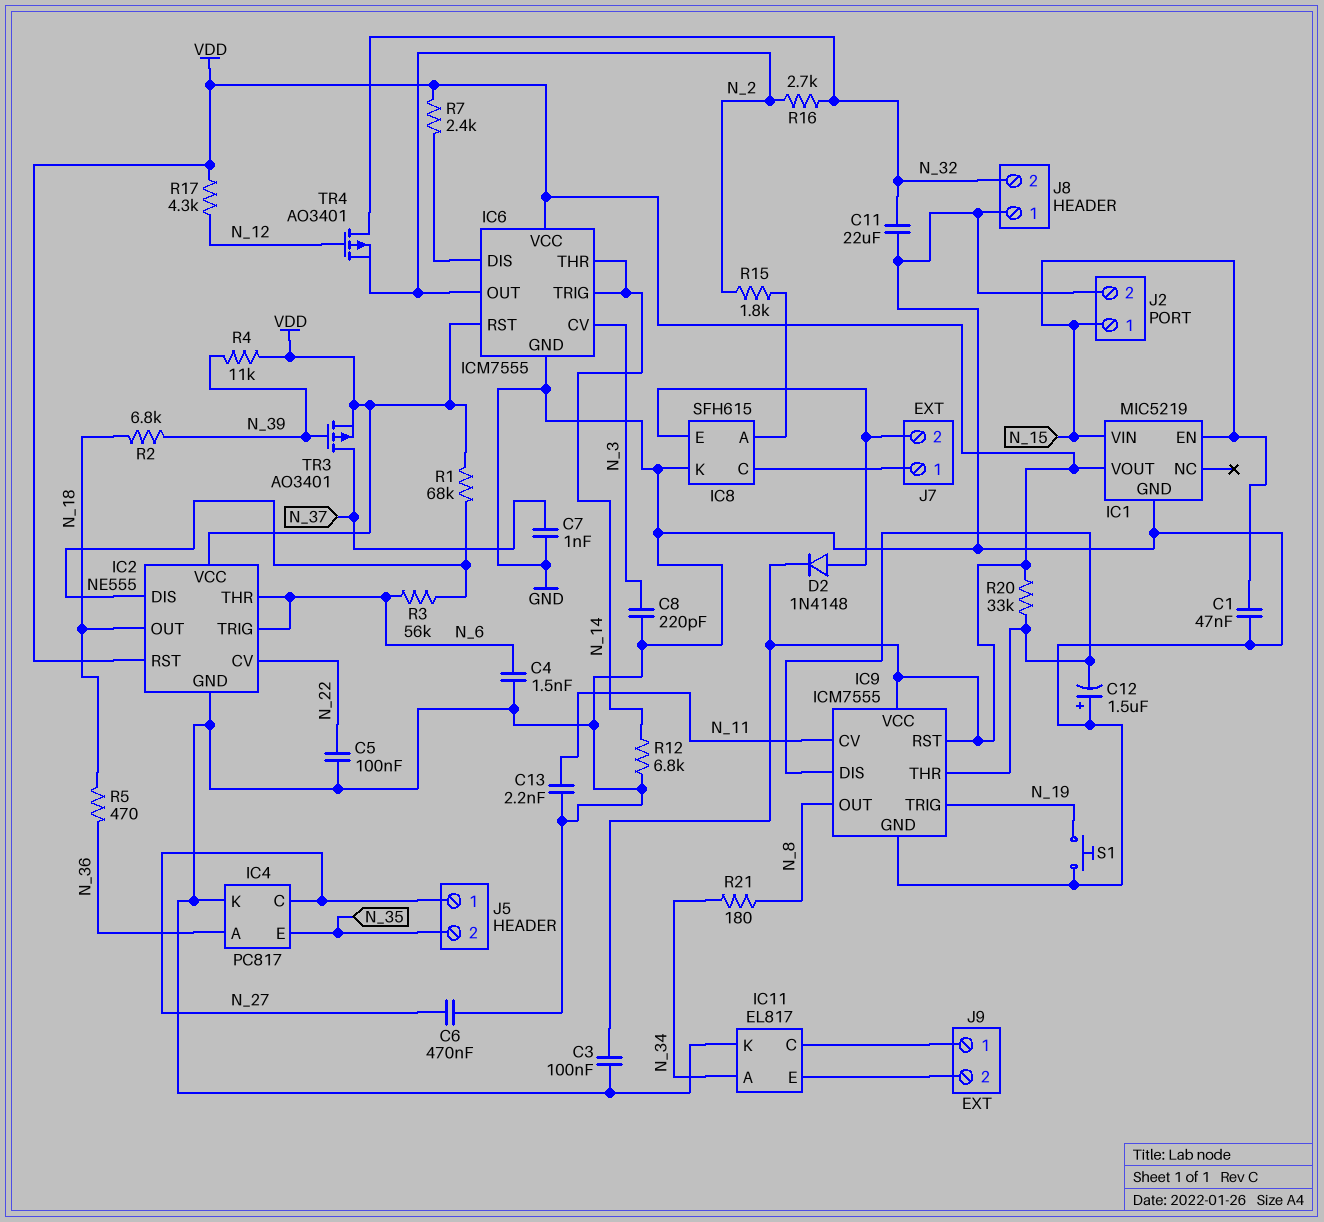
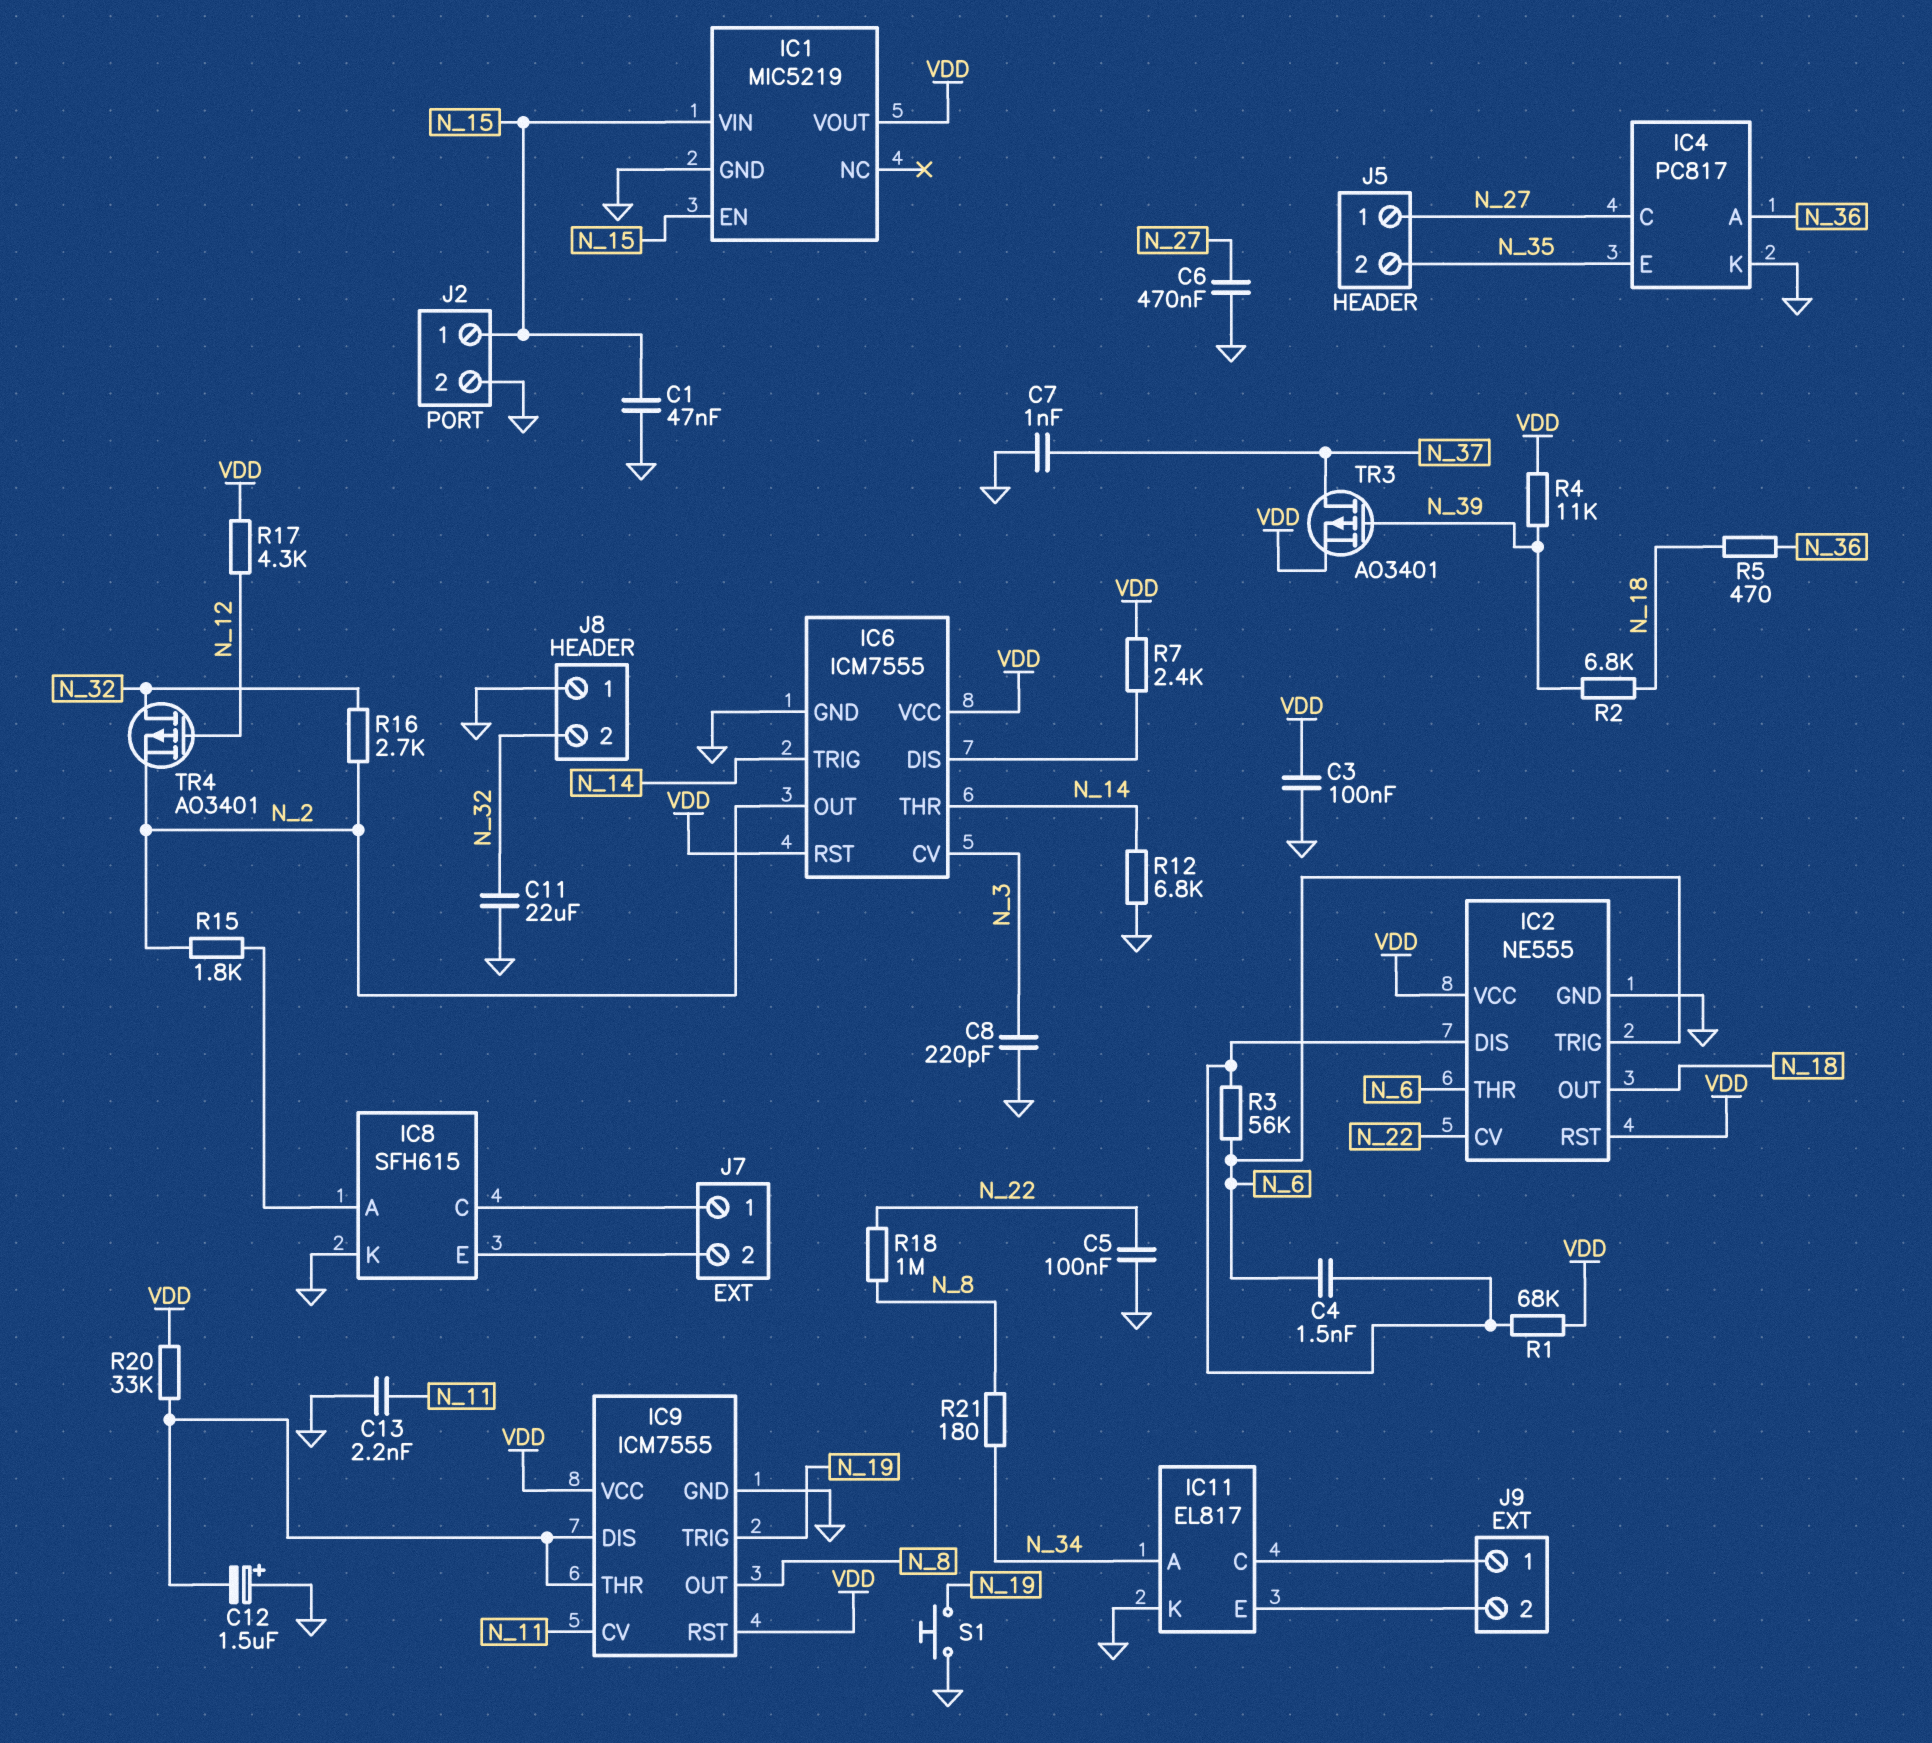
C4: 1.5nF (GND, N_6) -> 1.5nF (IC2/DIS, N_6)
D2: diode 1N4148 (A IC8/E, K VDD) -> none
R18: none -> 1M (N_8, N_22)

